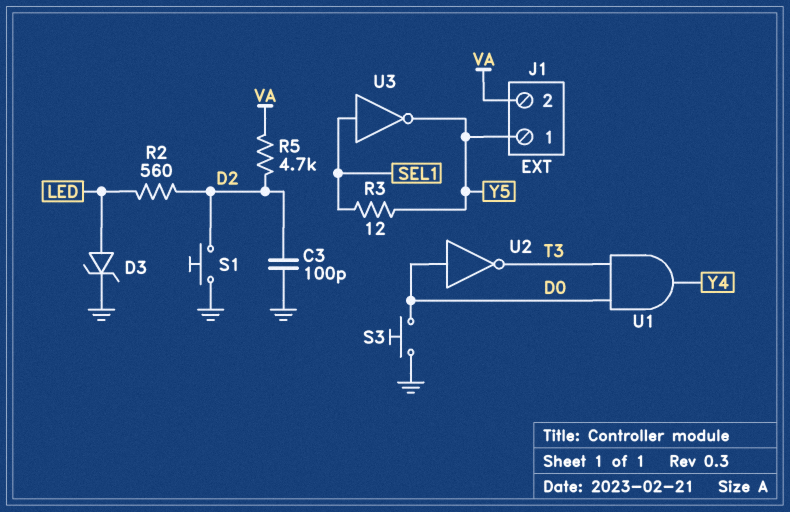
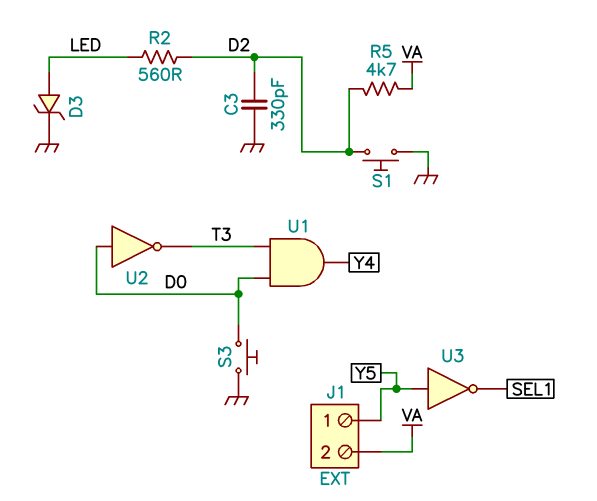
C3: 100pF (D2, GND) -> 330pF (D2, GND)
R3: 12 (SEL1, Y5) -> none
U3: NOT (in SEL1, out Y5) -> NOT (in Y5, out SEL1)

